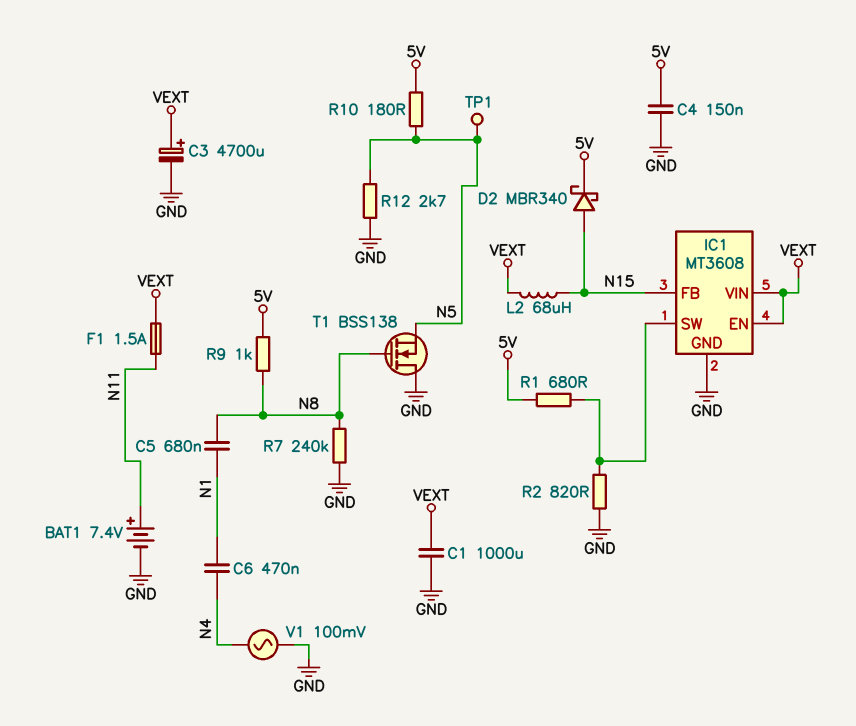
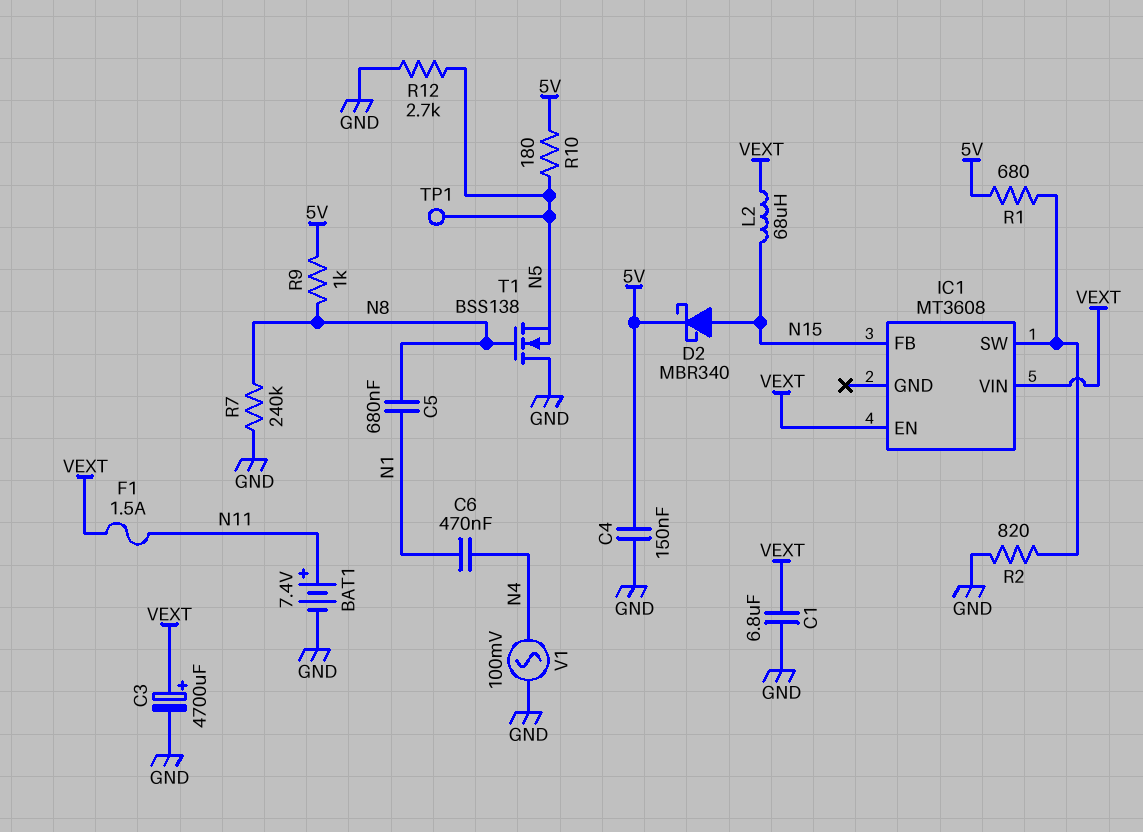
C1: 1000uF (GND, VEXT) -> 6.8uF (GND, VEXT)
IC1 pin GND: GND -> none

